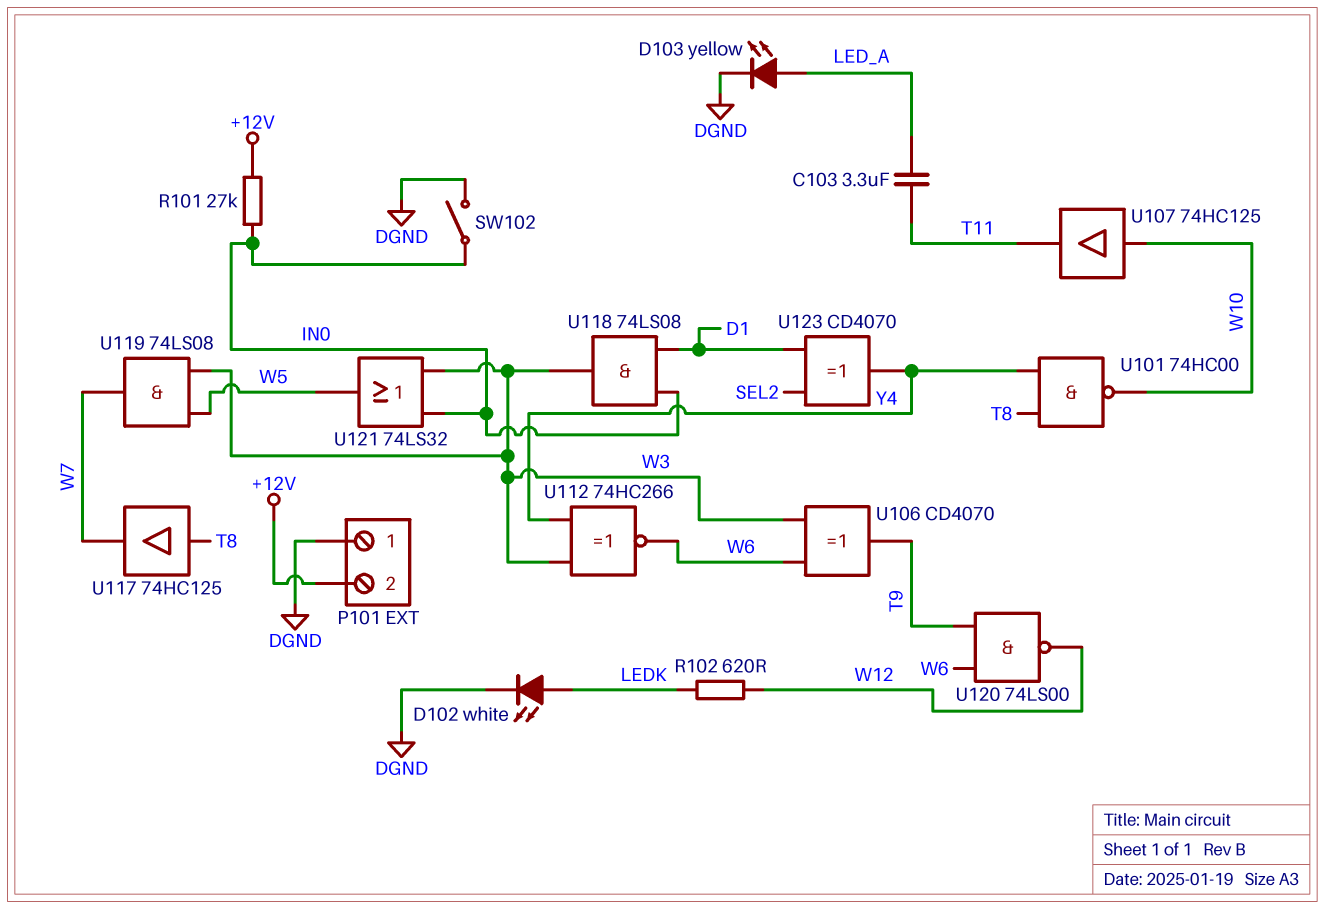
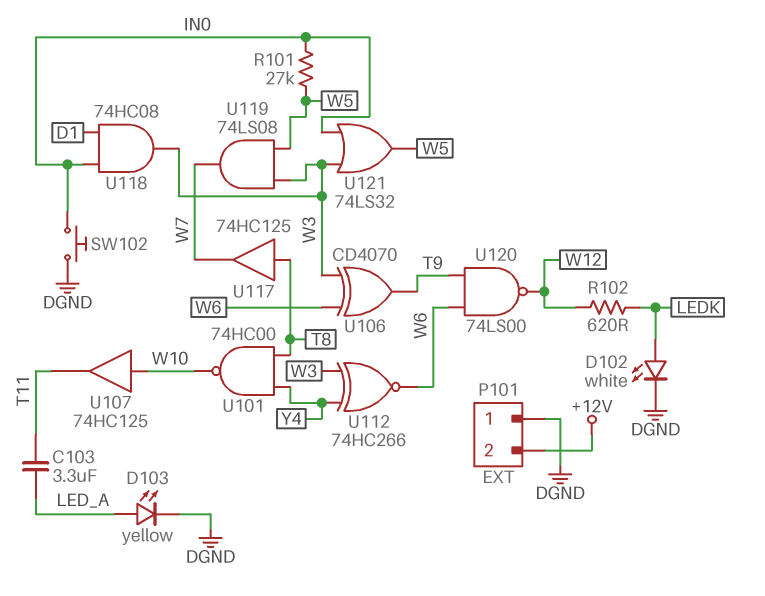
R101: 27k (+12V, IN0) -> 27k (IN0, W5)
SW102: switch (DGND, IN0) -> button (DGND, IN0)
U118: AND 74LS08 (in D1, in IN0, out W3) -> AND 74HC08 (in D1, in IN0, out W3)
U123: XOR CD4070 (in D1, in SEL2, out Y4) -> none

